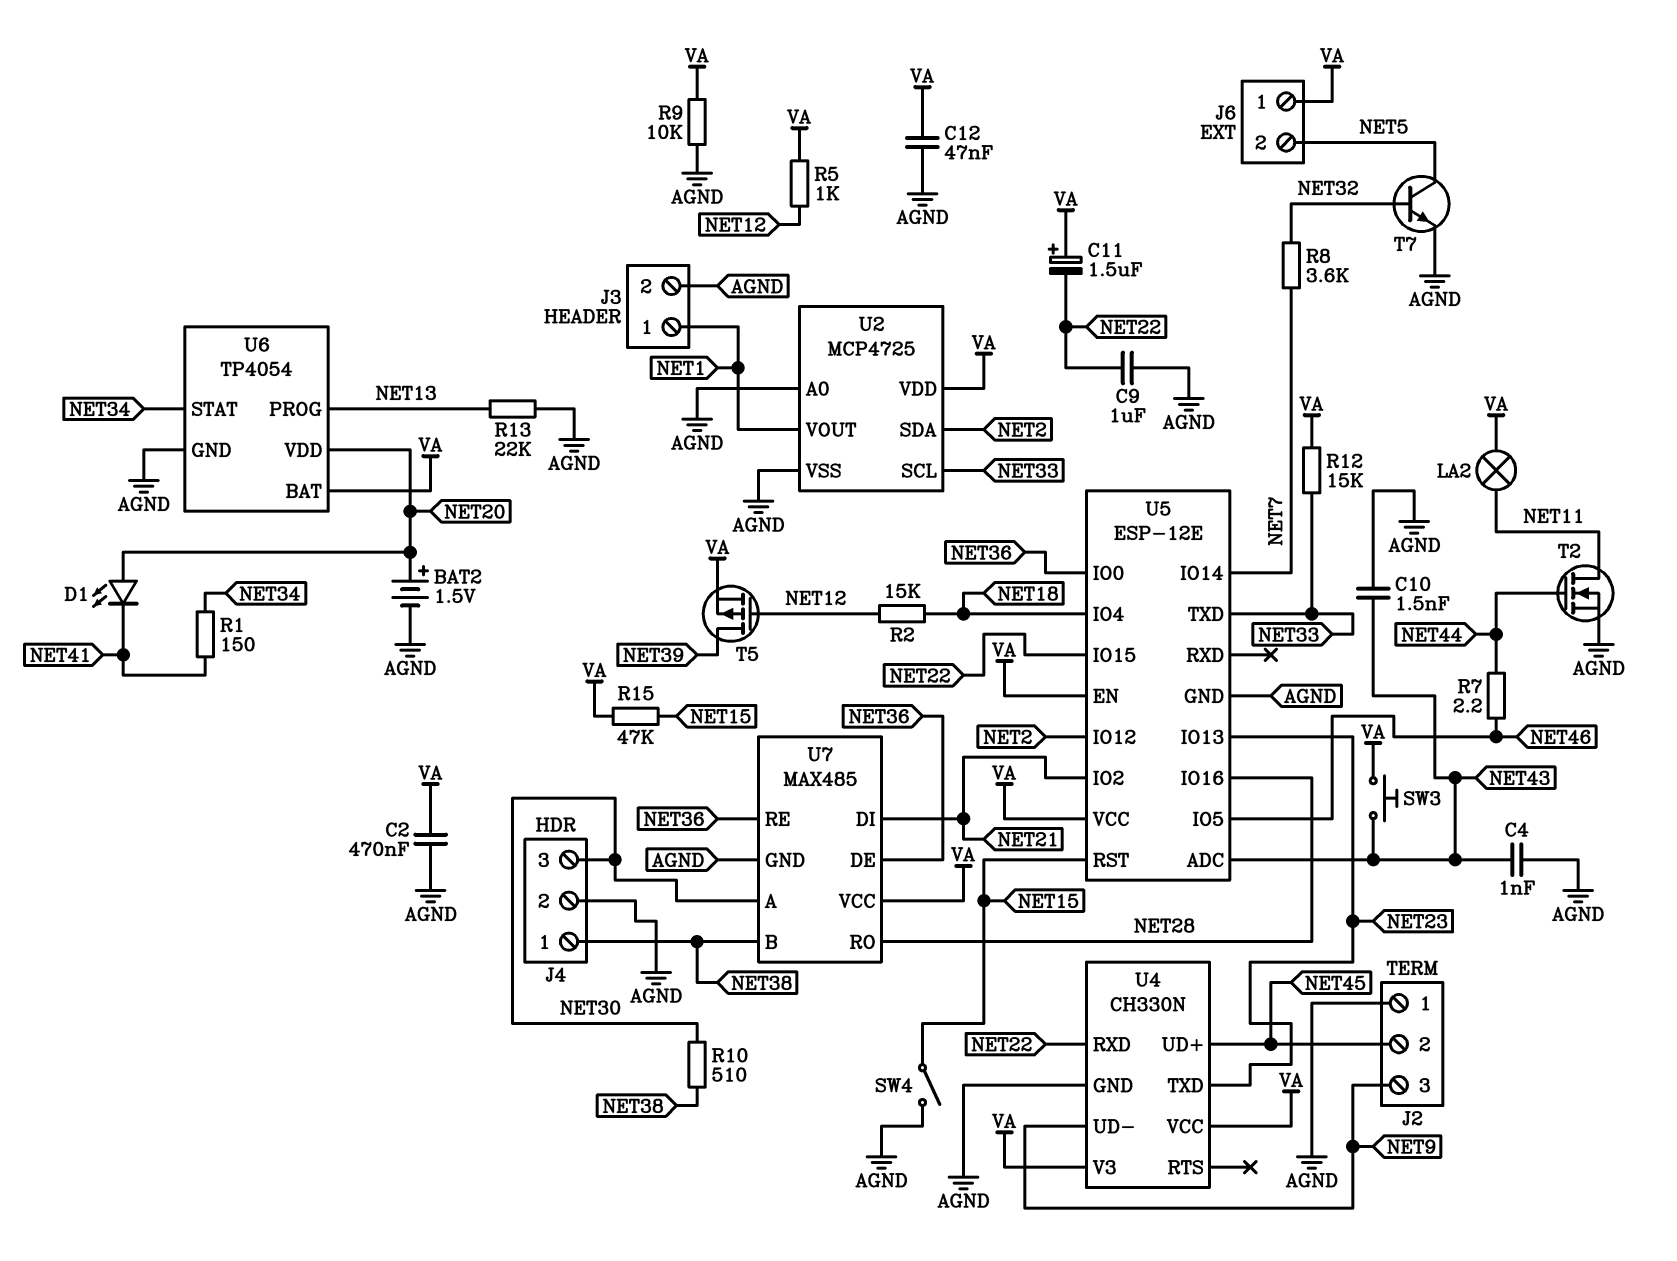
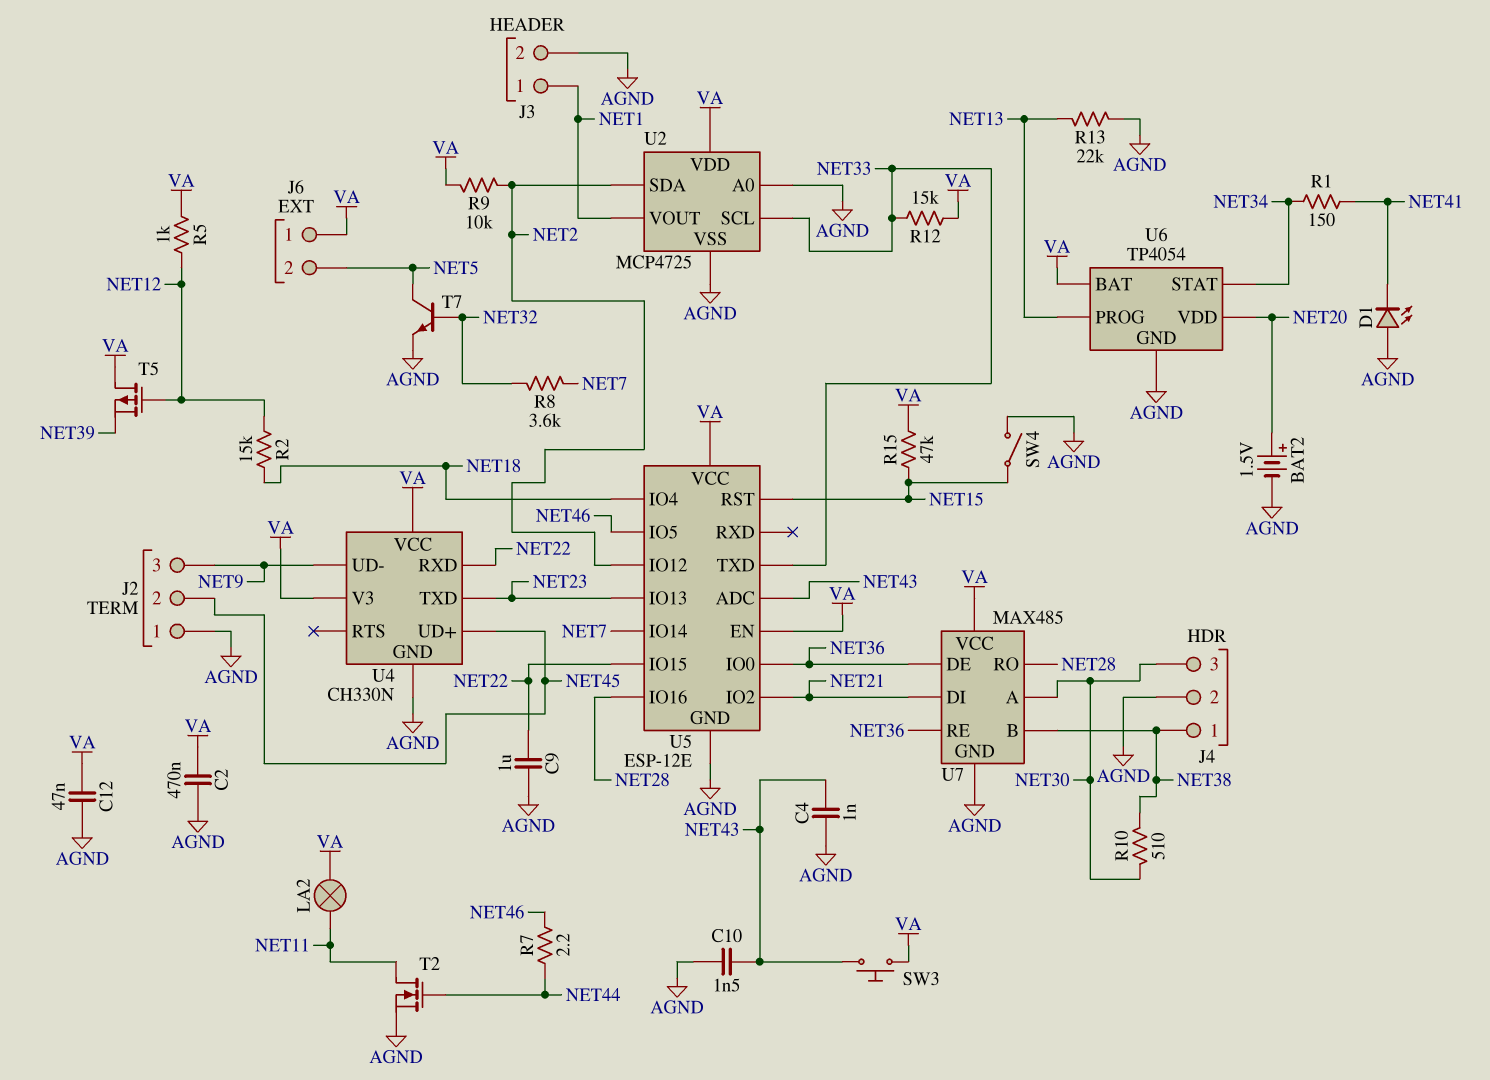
C11: 1.5uF (plus VA, minus NET22) -> none
D1: LED (A NET20, K NET41) -> LED (A AGND, K NET41)
R9: 10k (AGND, VA) -> 10k (NET2, VA)
T5: PMOS (G NET12, D NET39, S VA) -> PMOS (G NET12, D VA, S NET39)

